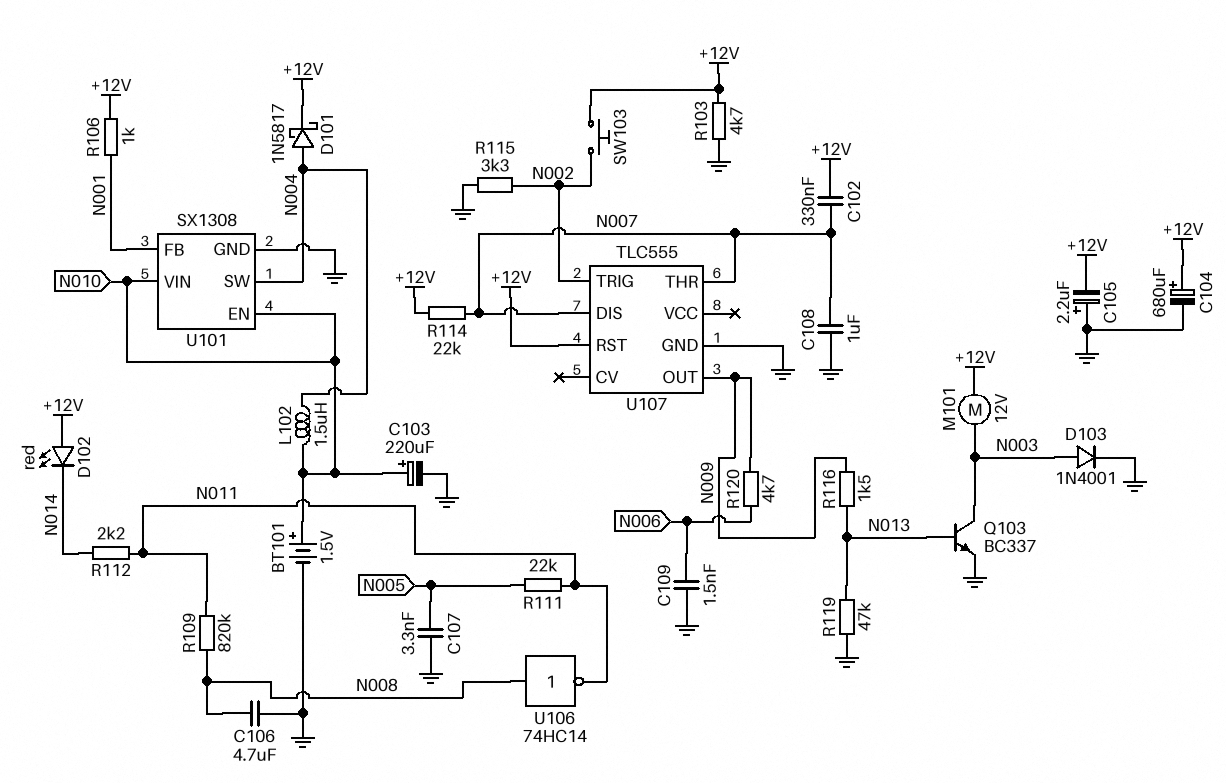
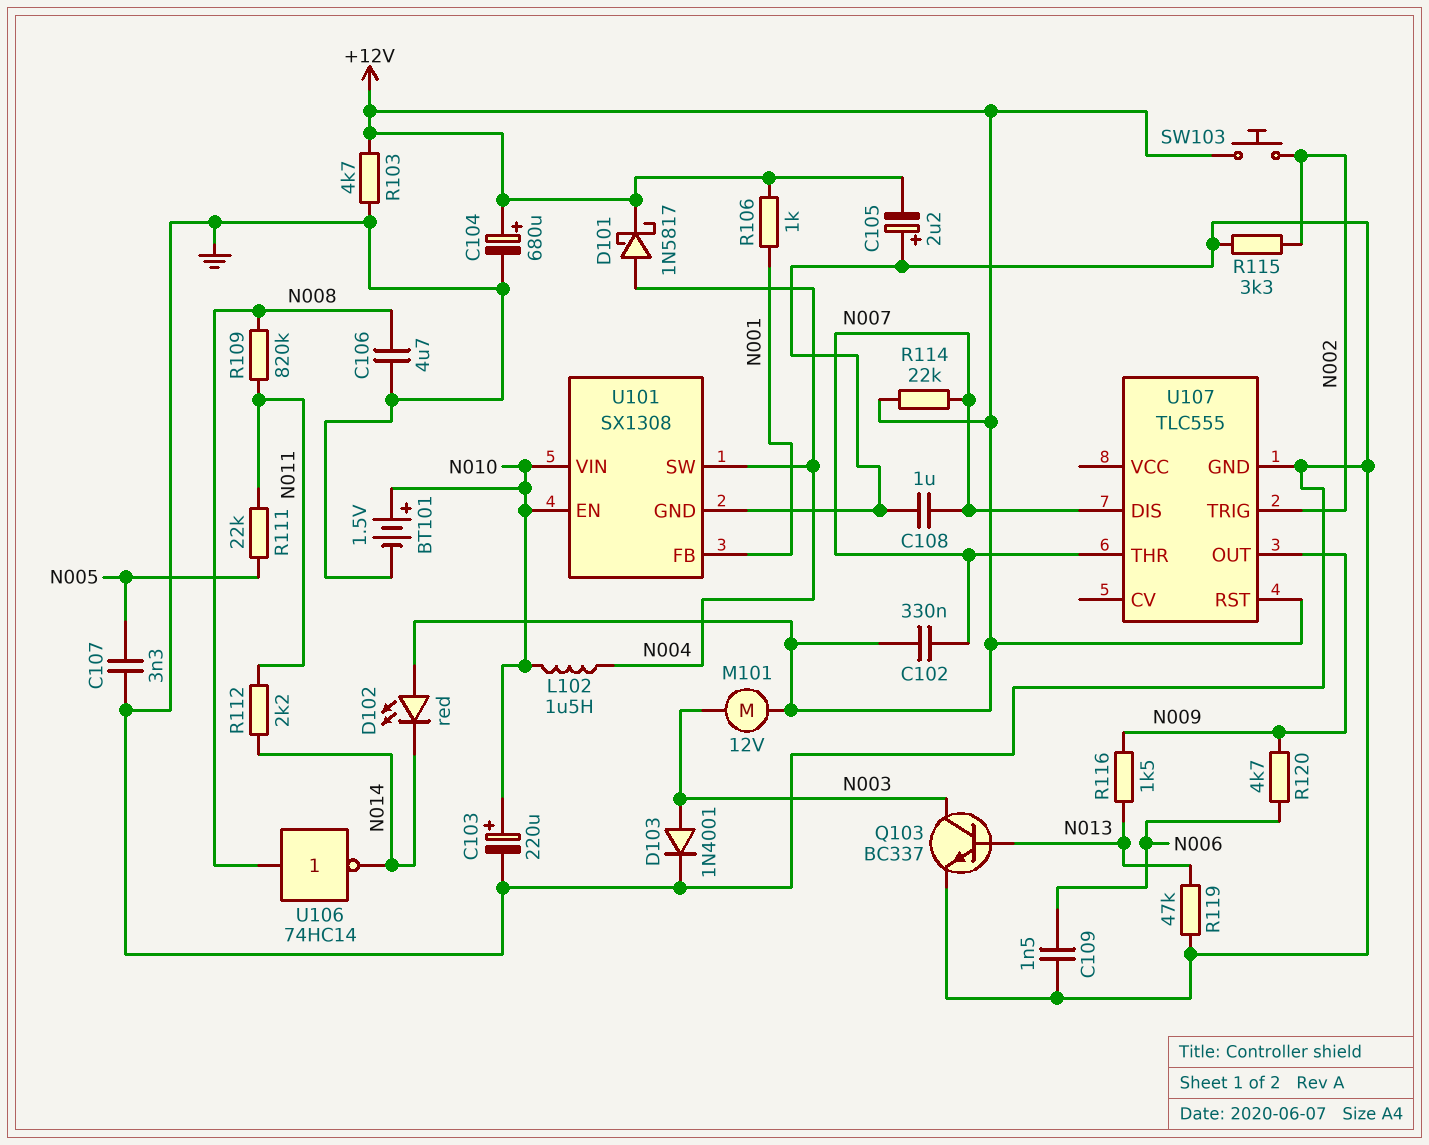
U106: NOT 74HC14 (in N008, out N011) -> NOT 74HC14 (in N008, out N014)

